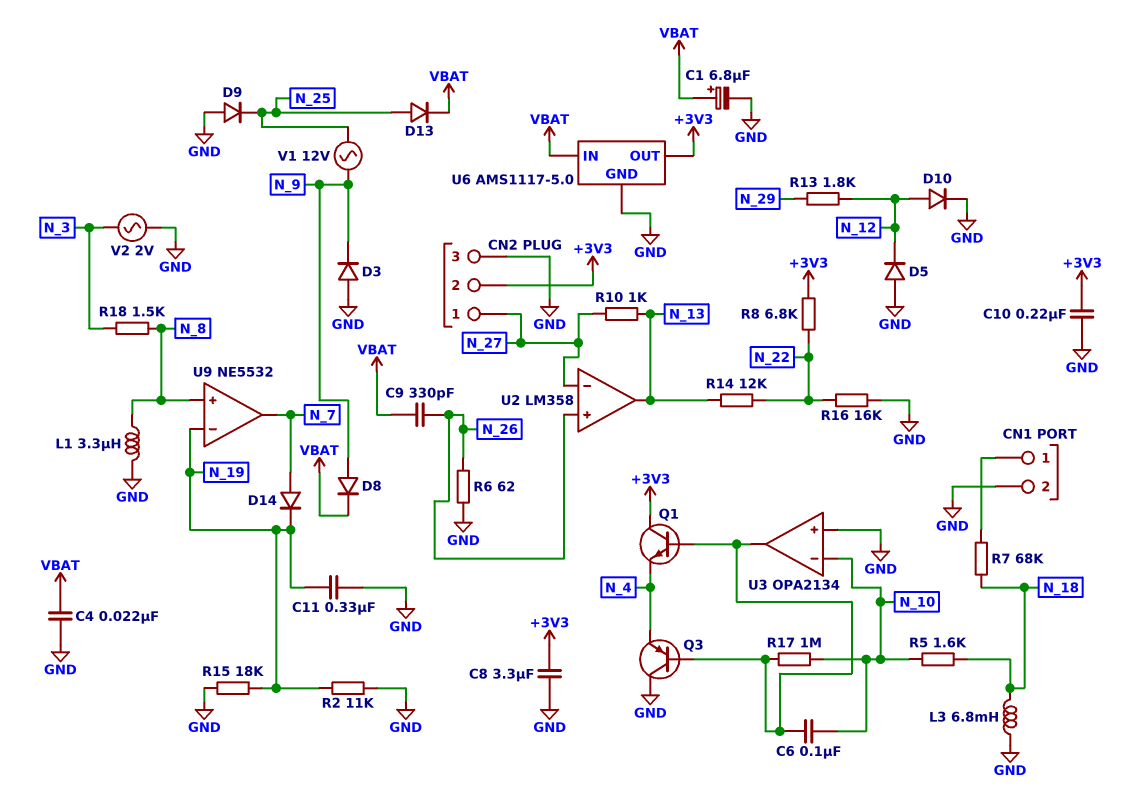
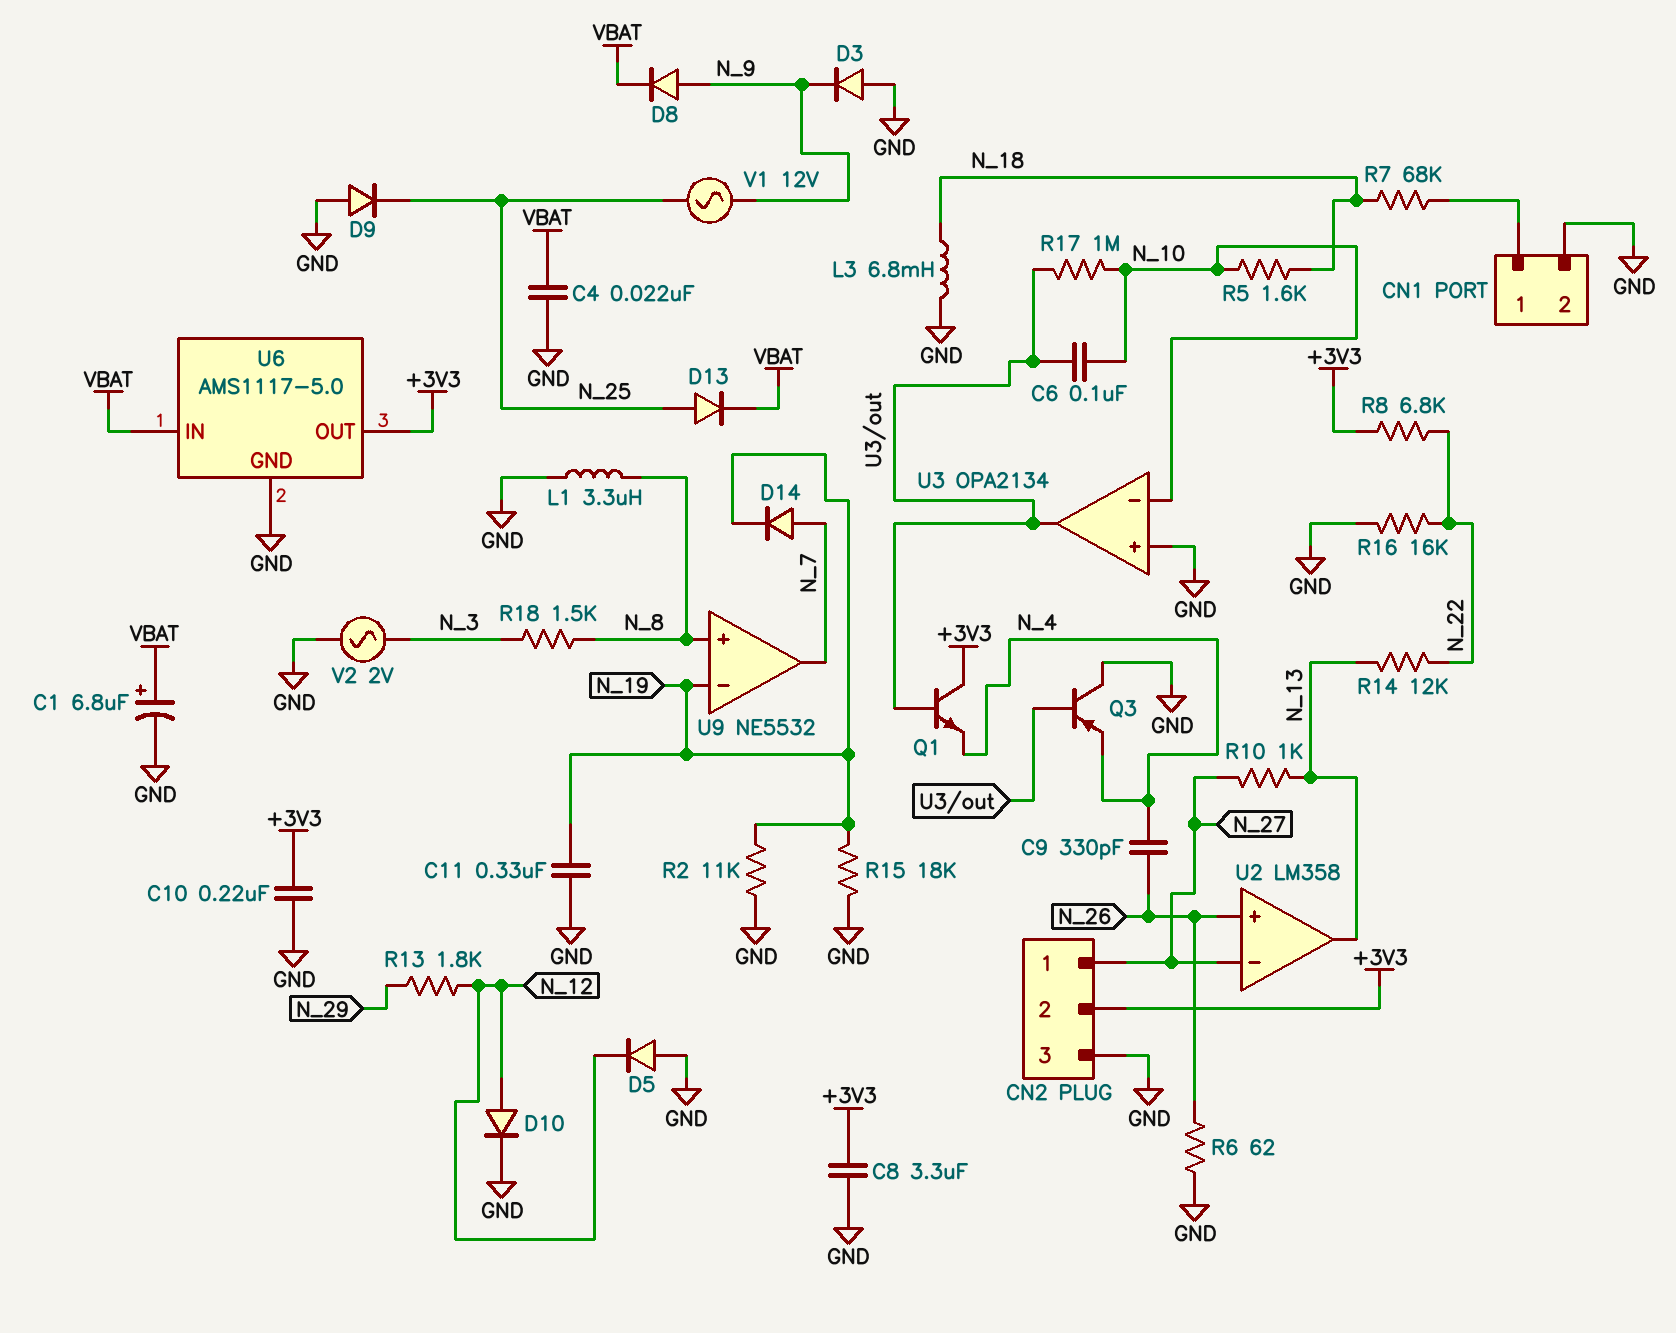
C9: 330pF (N_26, VBAT) -> 330pF (N_4, N_26)

